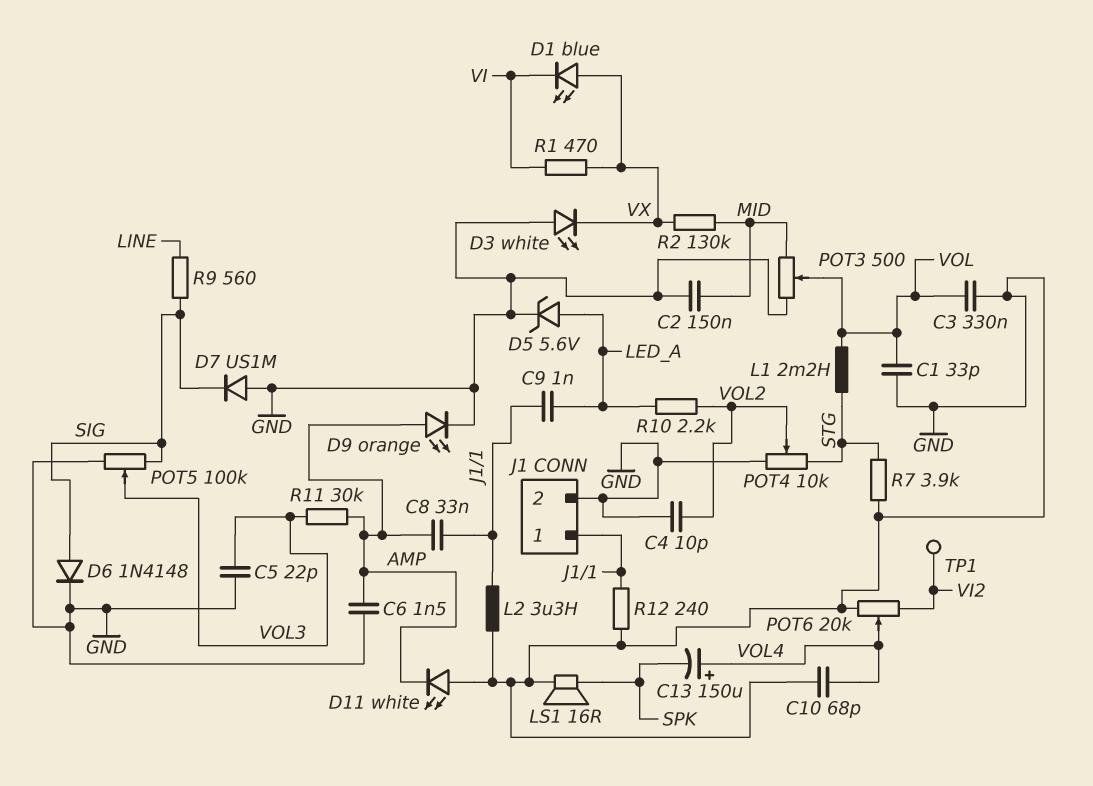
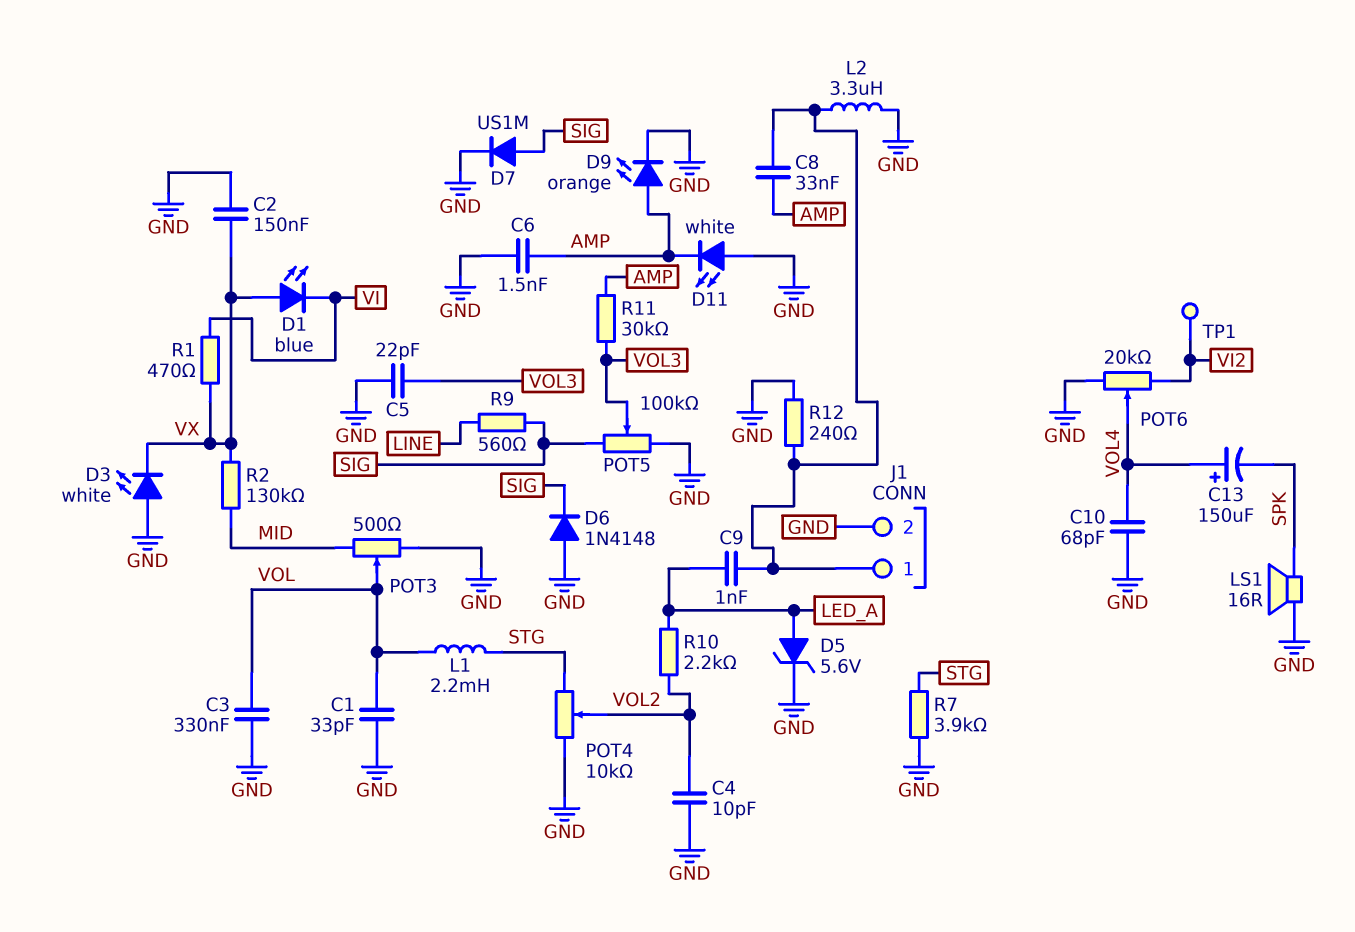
C2: 150nF (GND, MID) -> 150nF (GND, VX)
D6: diode 1N4148 (A SIG, K GND) -> diode 1N4148 (A GND, K SIG)
D7: diode US1M (A GND, K SIG) -> diode US1M (A SIG, K GND)

